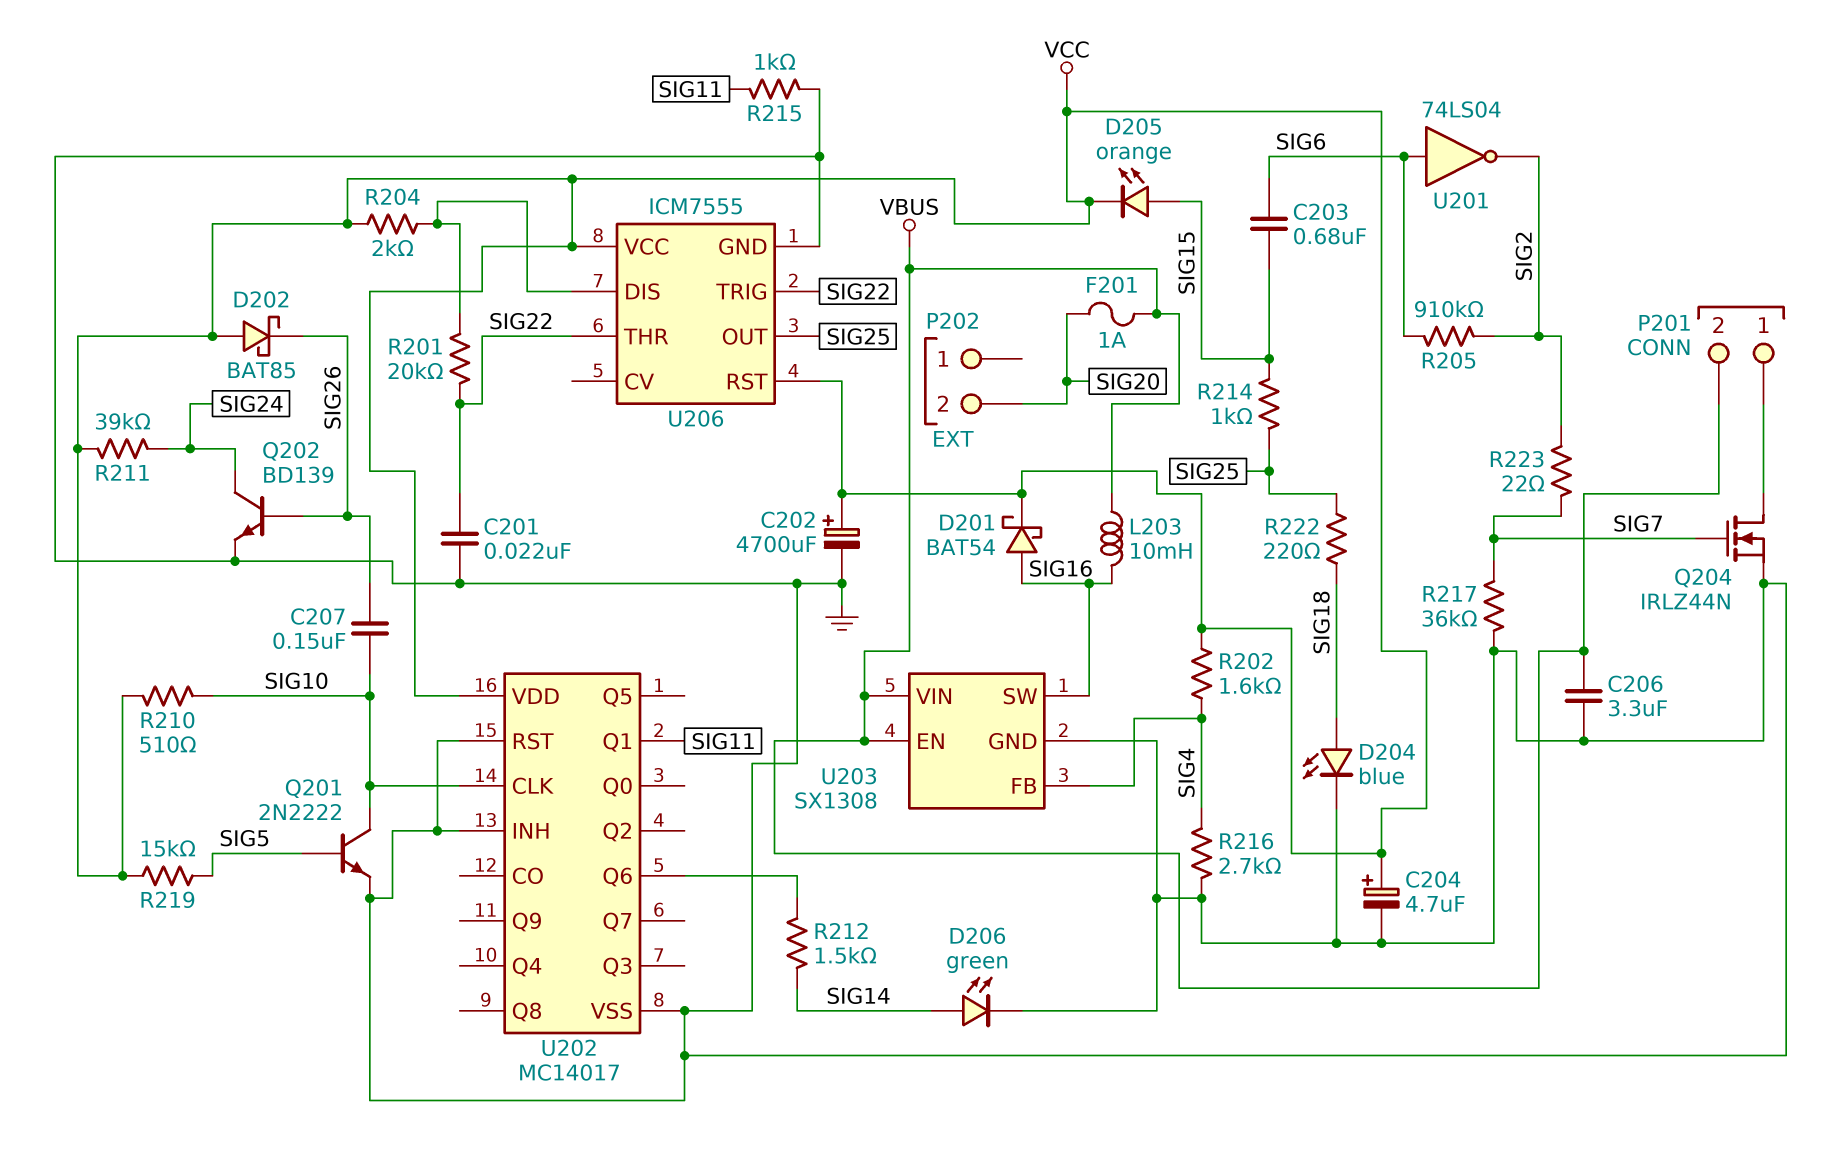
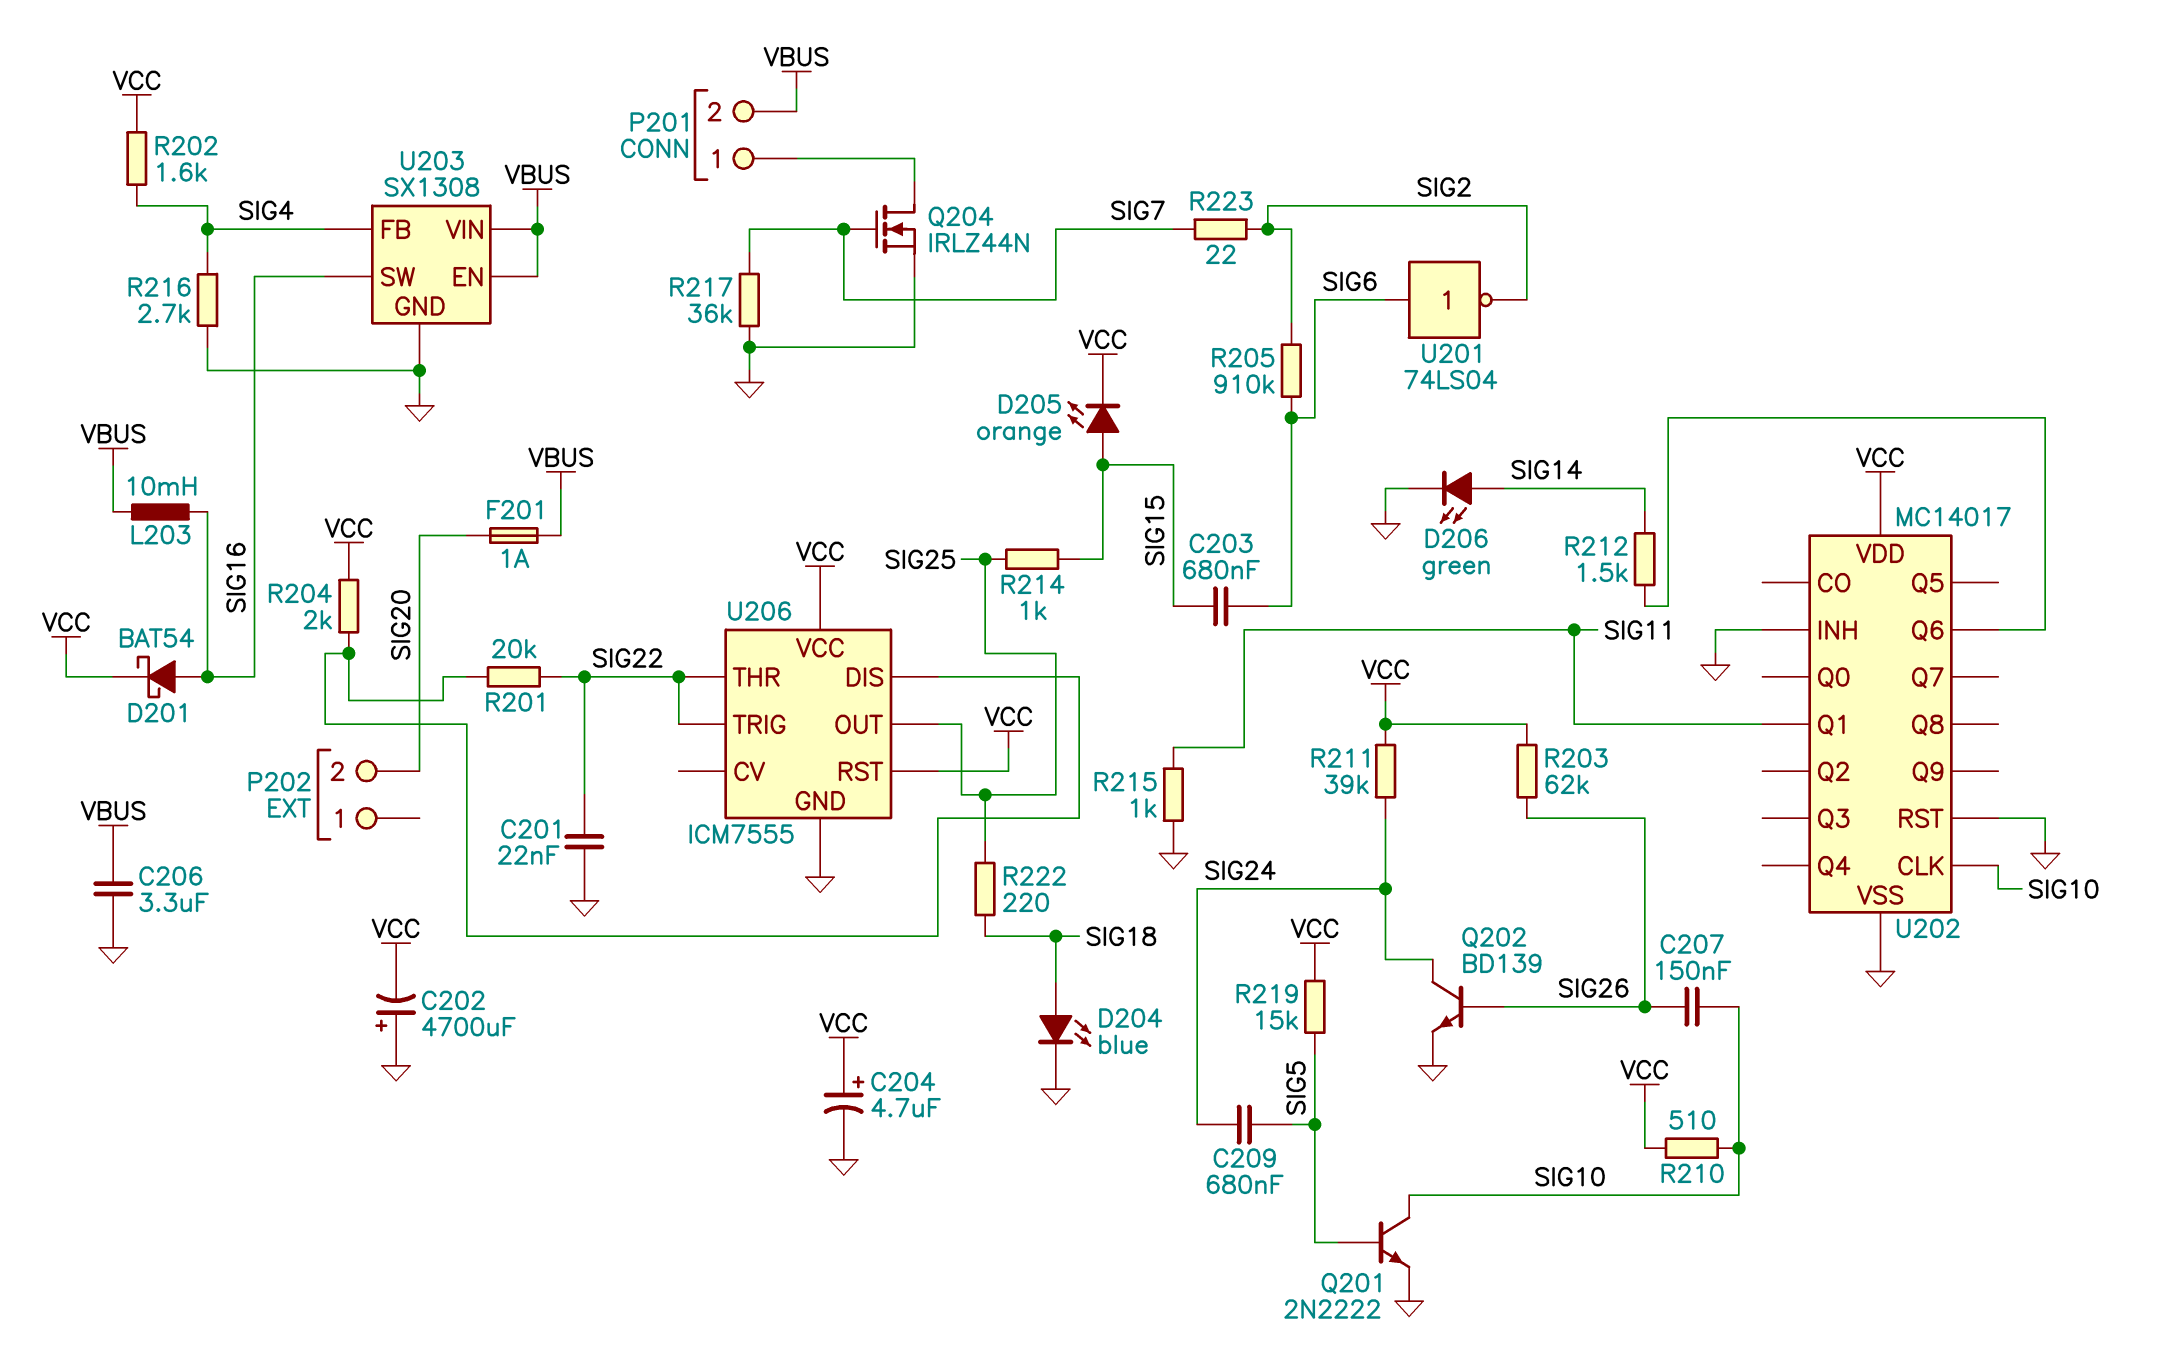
C202: 4700uF (plus VCC, minus GND) -> 4700uF (plus GND, minus VCC)
C209: none -> 680nF (SIG5, SIG24)
D202: schottky BAT85 (A VCC, K SIG26) -> none
R203: none -> 62k (SIG26, VCC)

